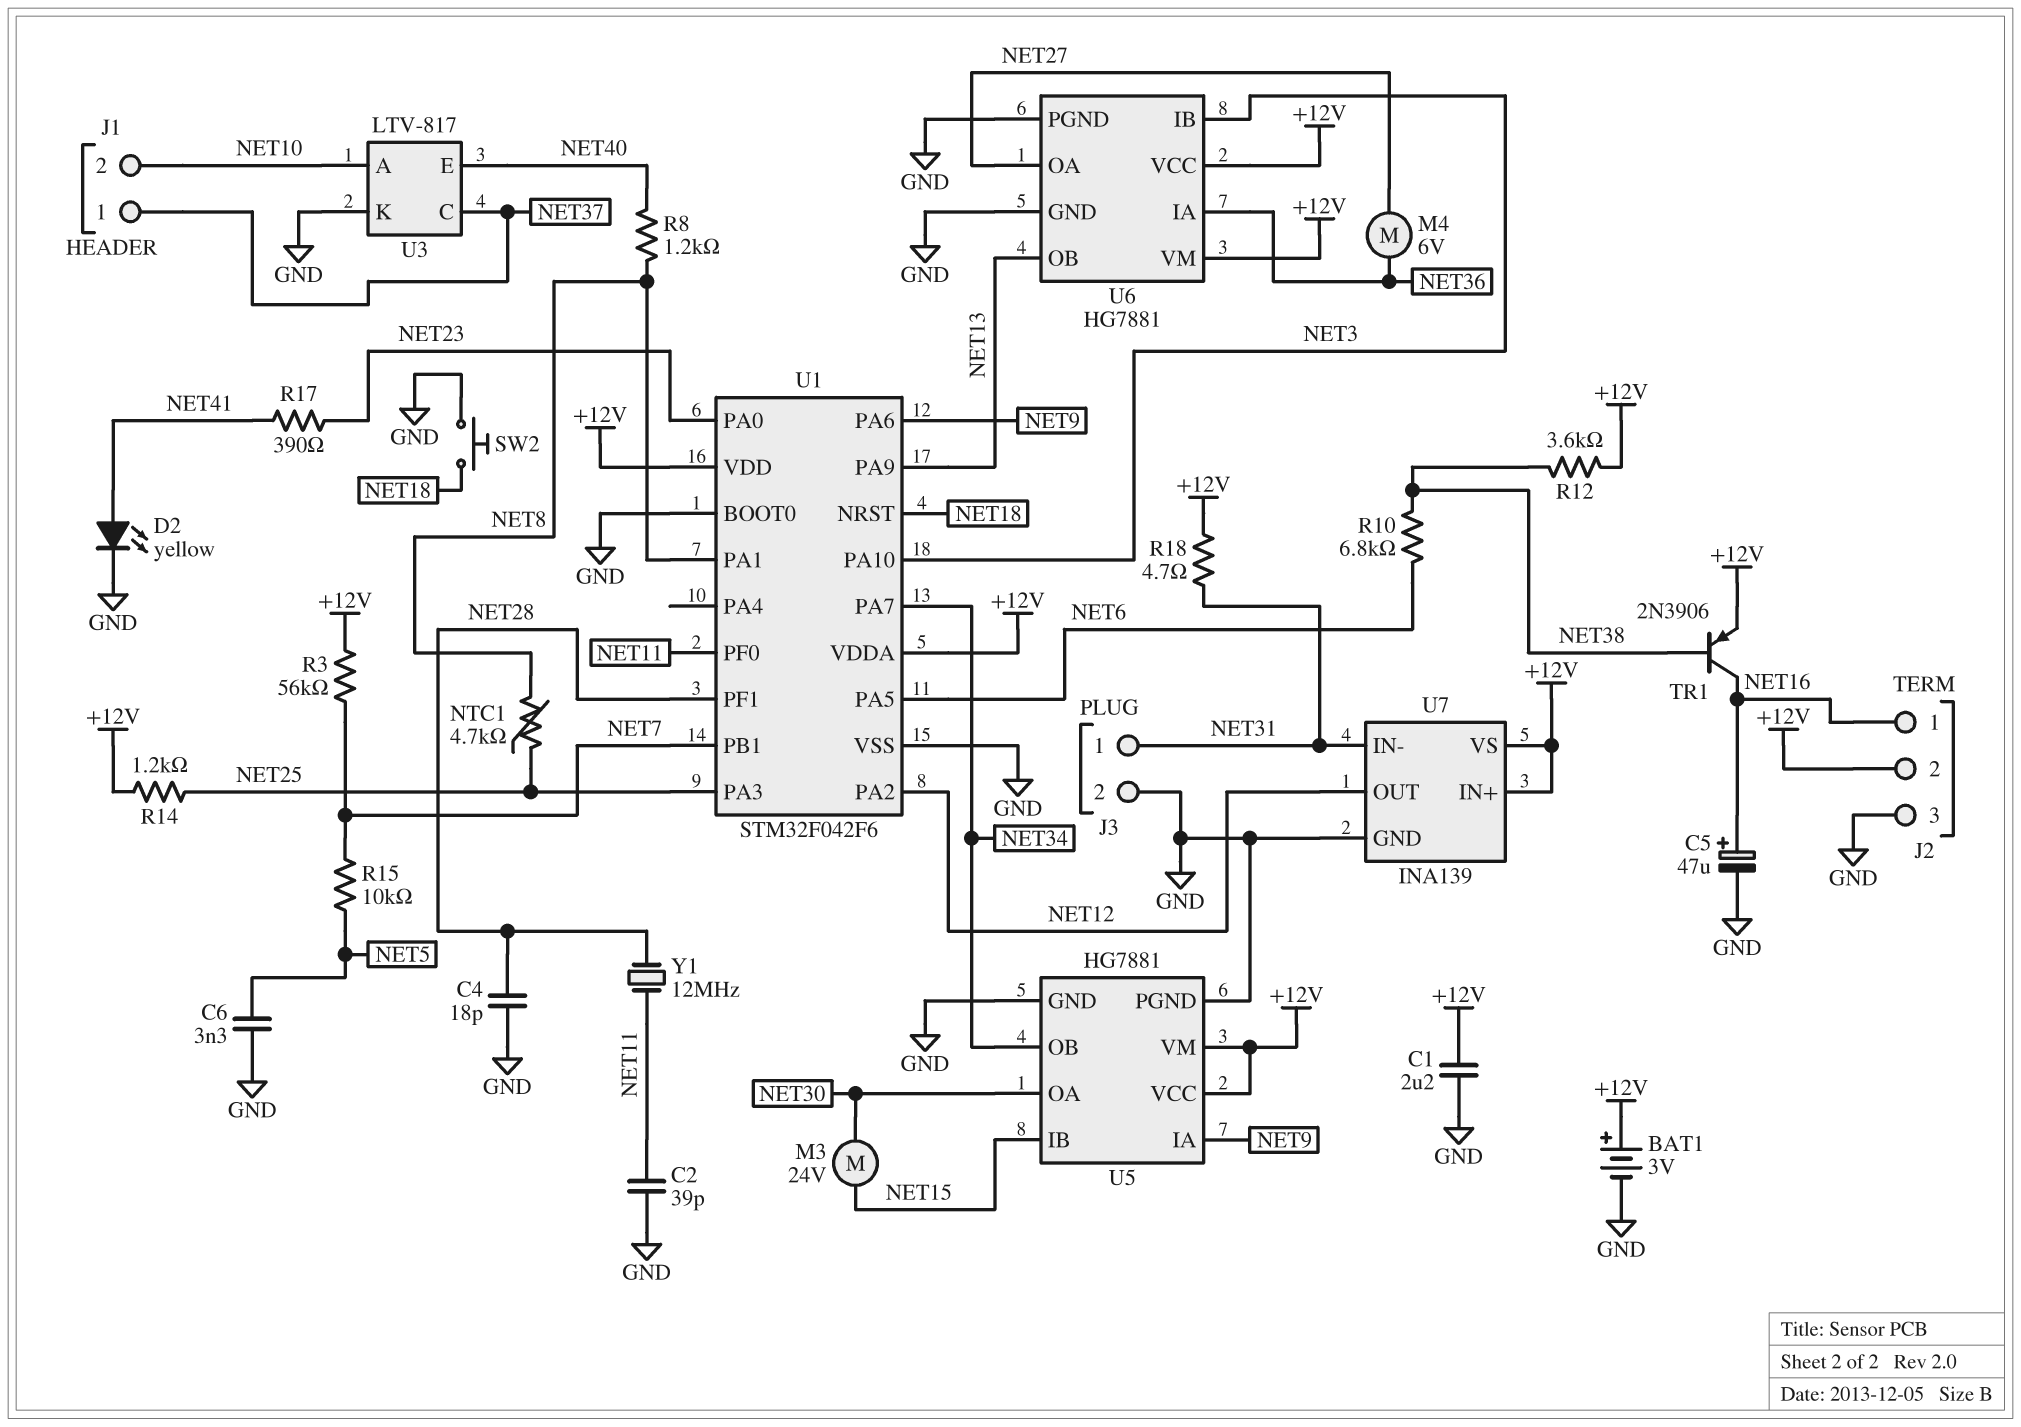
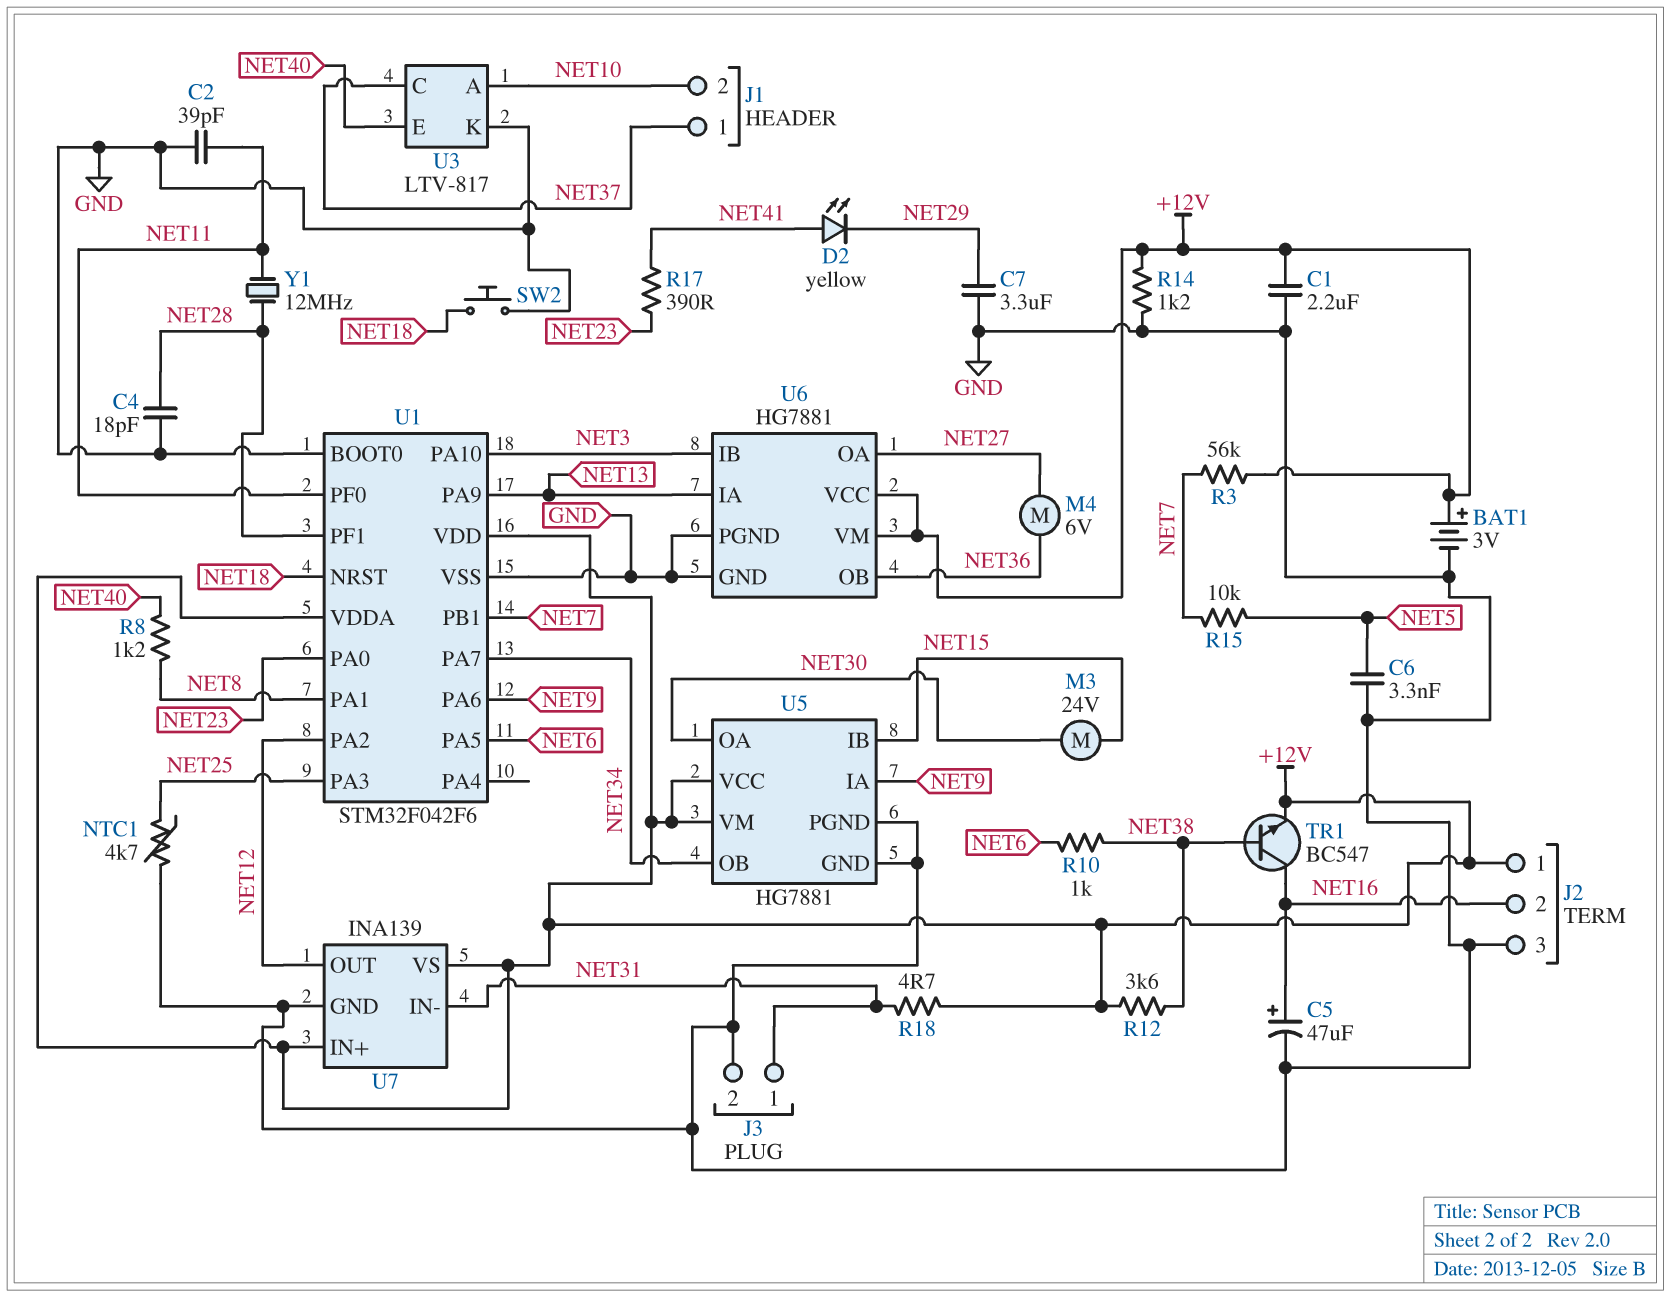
C7: none -> 3.3uF (GND, NET29)
D2: LED yellow (A NET41, K GND) -> LED yellow (A NET41, K NET29)
J2 pin 1: NET16 -> +12V
J2 pin 2: +12V -> NET16
NTC1: 4.7k (NET8, NET25) -> 4.7k (GND, NET25)
R10: 6.8k (NET6, NET38) -> 1k (NET6, NET38)
R14: 1.2k (+12V, NET25) -> 1.2k (+12V, GND)
TR1: PNP 2N3906 (B NET38, C NET16, E +12V) -> NPN BC547 (B NET38, C NET16, E +12V)
U6 pin IA: NET36 -> NET13
U6 pin OB: NET13 -> NET36

